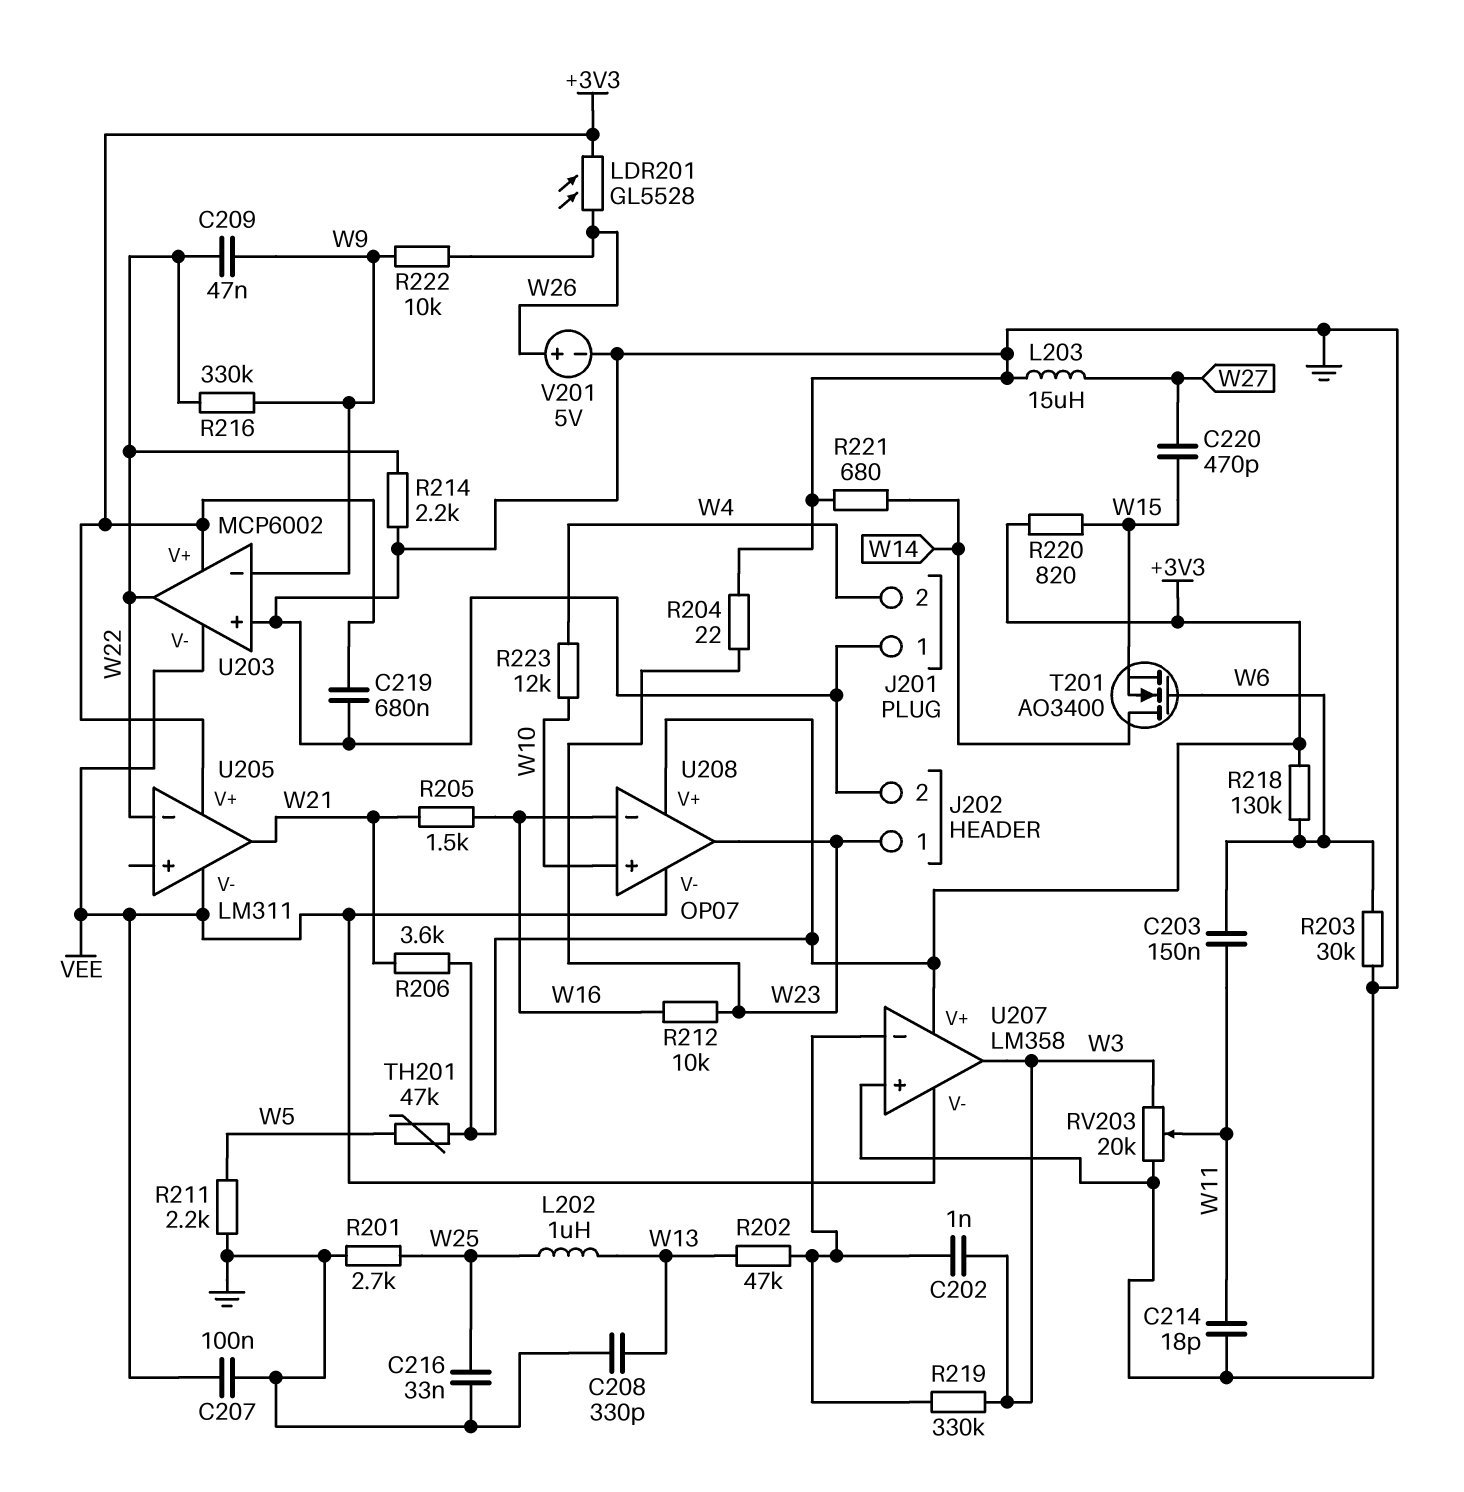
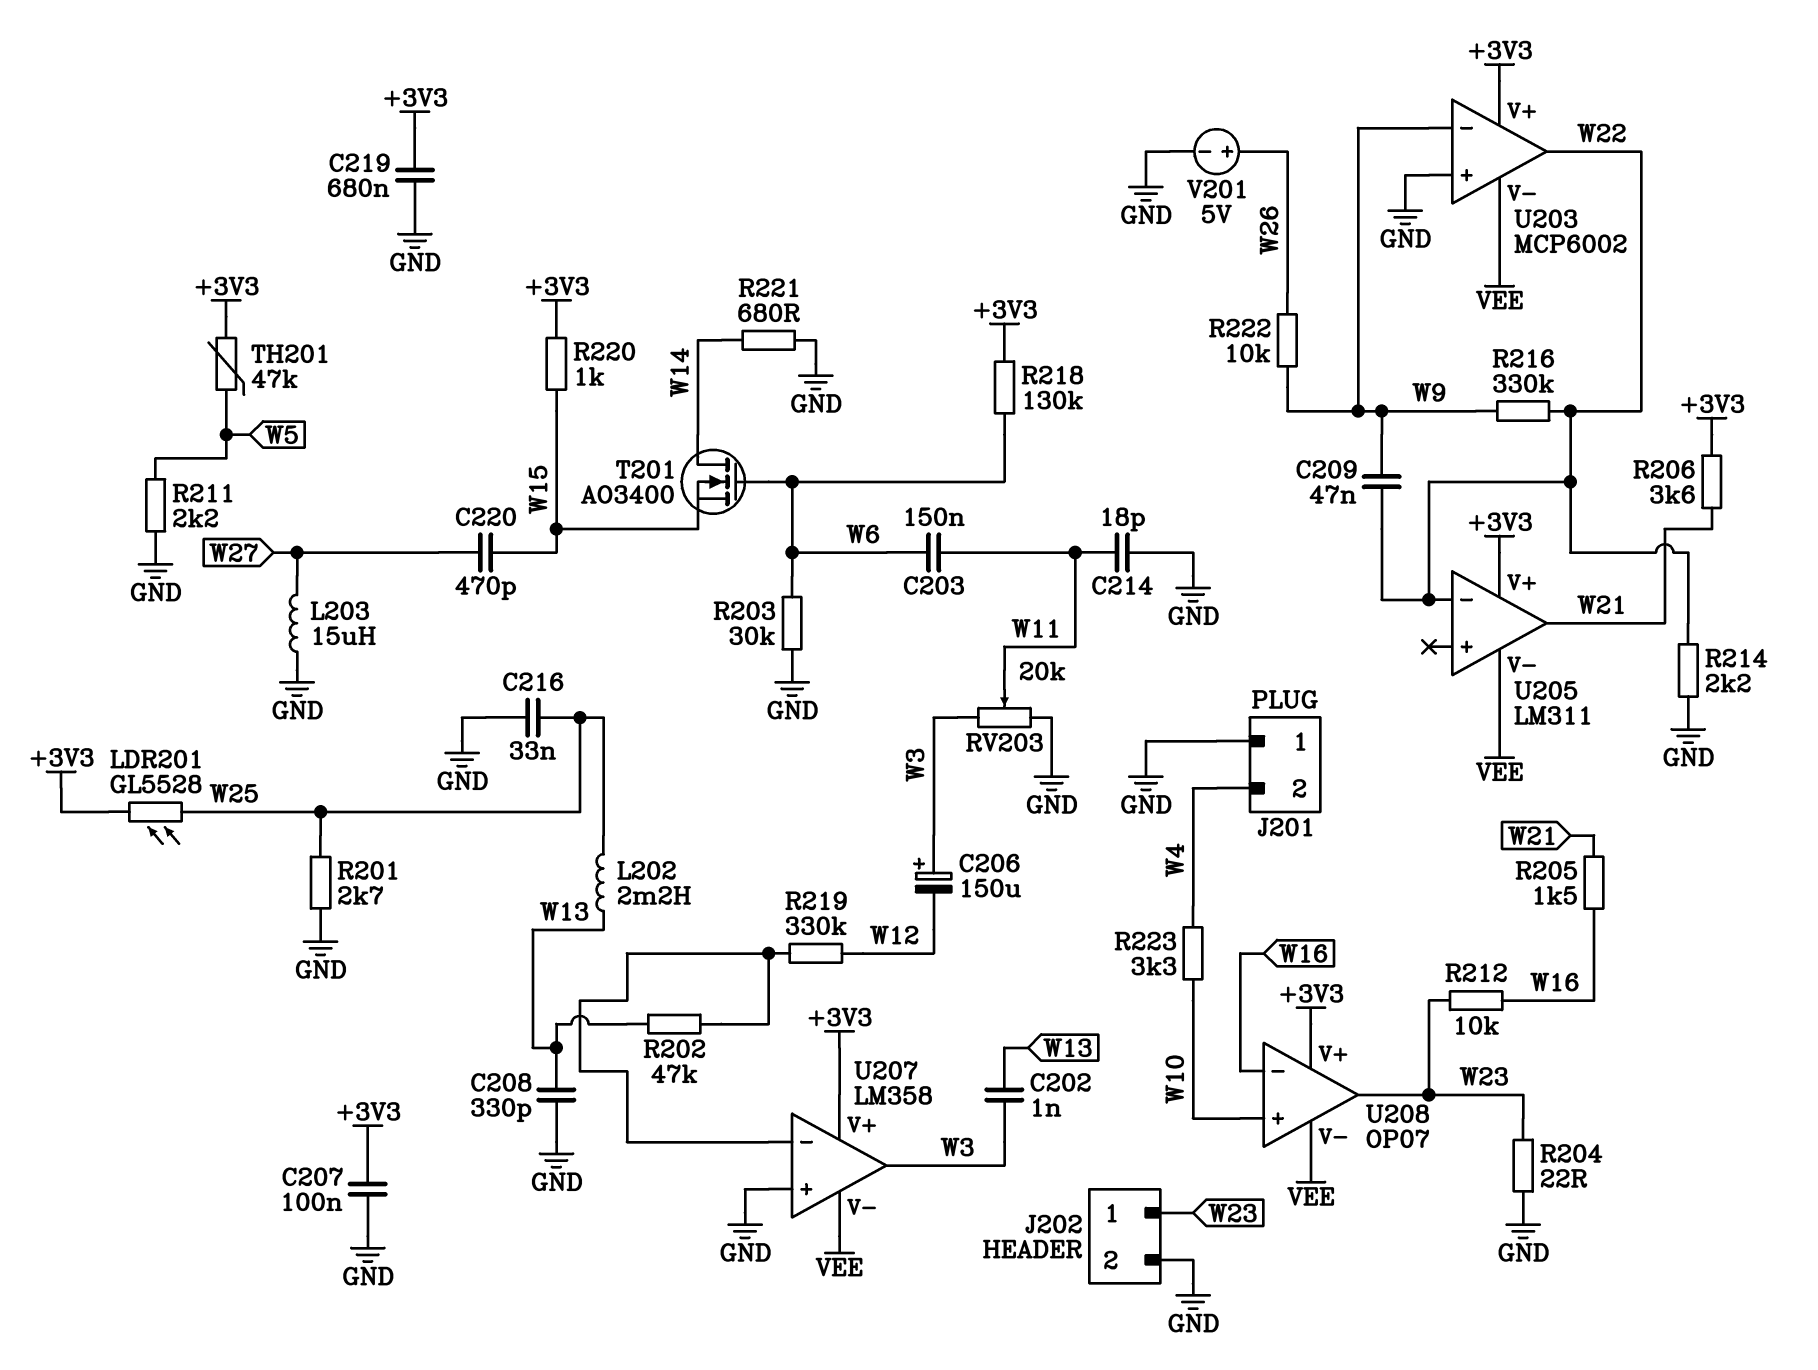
C202: 1nF (U207/in-, W3) -> 1nF (W3, W13)
C206: none -> 150uF (plus W3, minus W12)
C207: 100nF (GND, VEE) -> 100nF (+3V3, GND)
L202: 1uH (W13, W25) -> 2.2mH (W13, W25)
LDR201: GL5528 (+3V3, W26) -> GL5528 (+3V3, W25)
R219: 330k (U207/in-, W3) -> 330k (U207/in-, W12)
R220: 820 (+3V3, W15) -> 1k (+3V3, W15)
R223: 12k (W4, W10) -> 3.3k (W4, W10)

